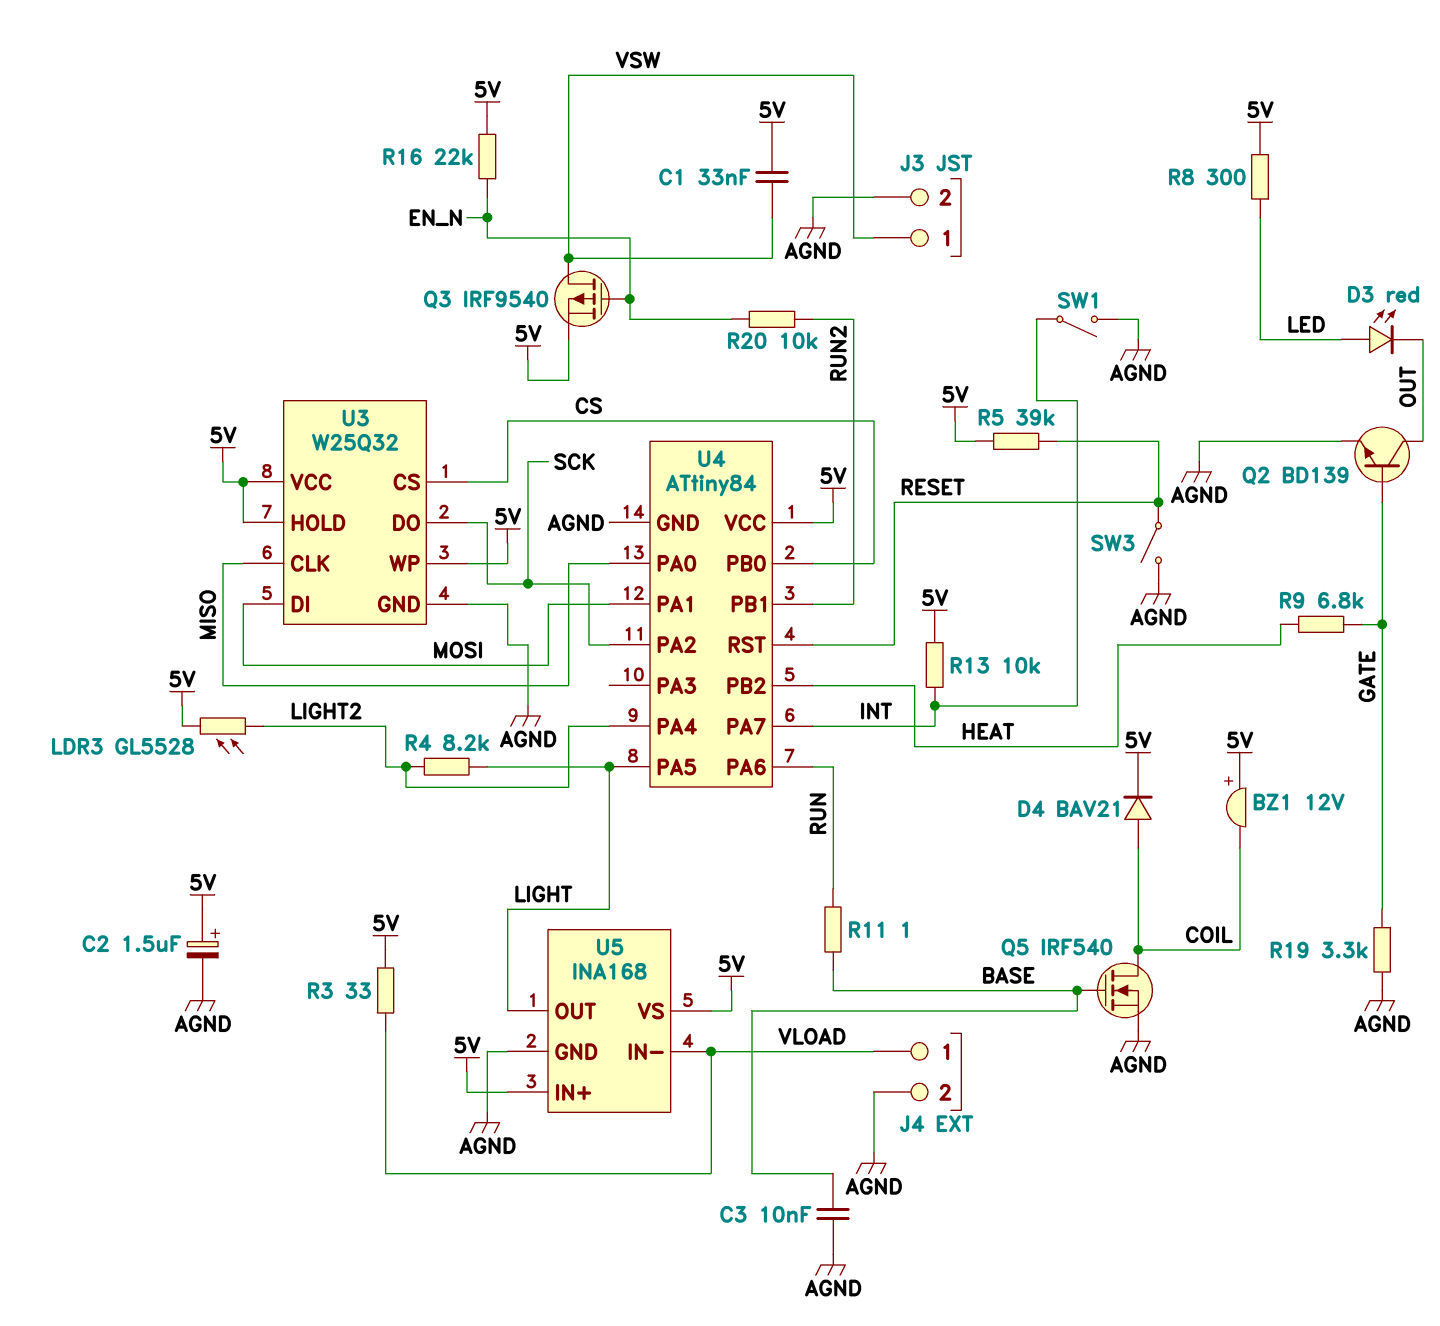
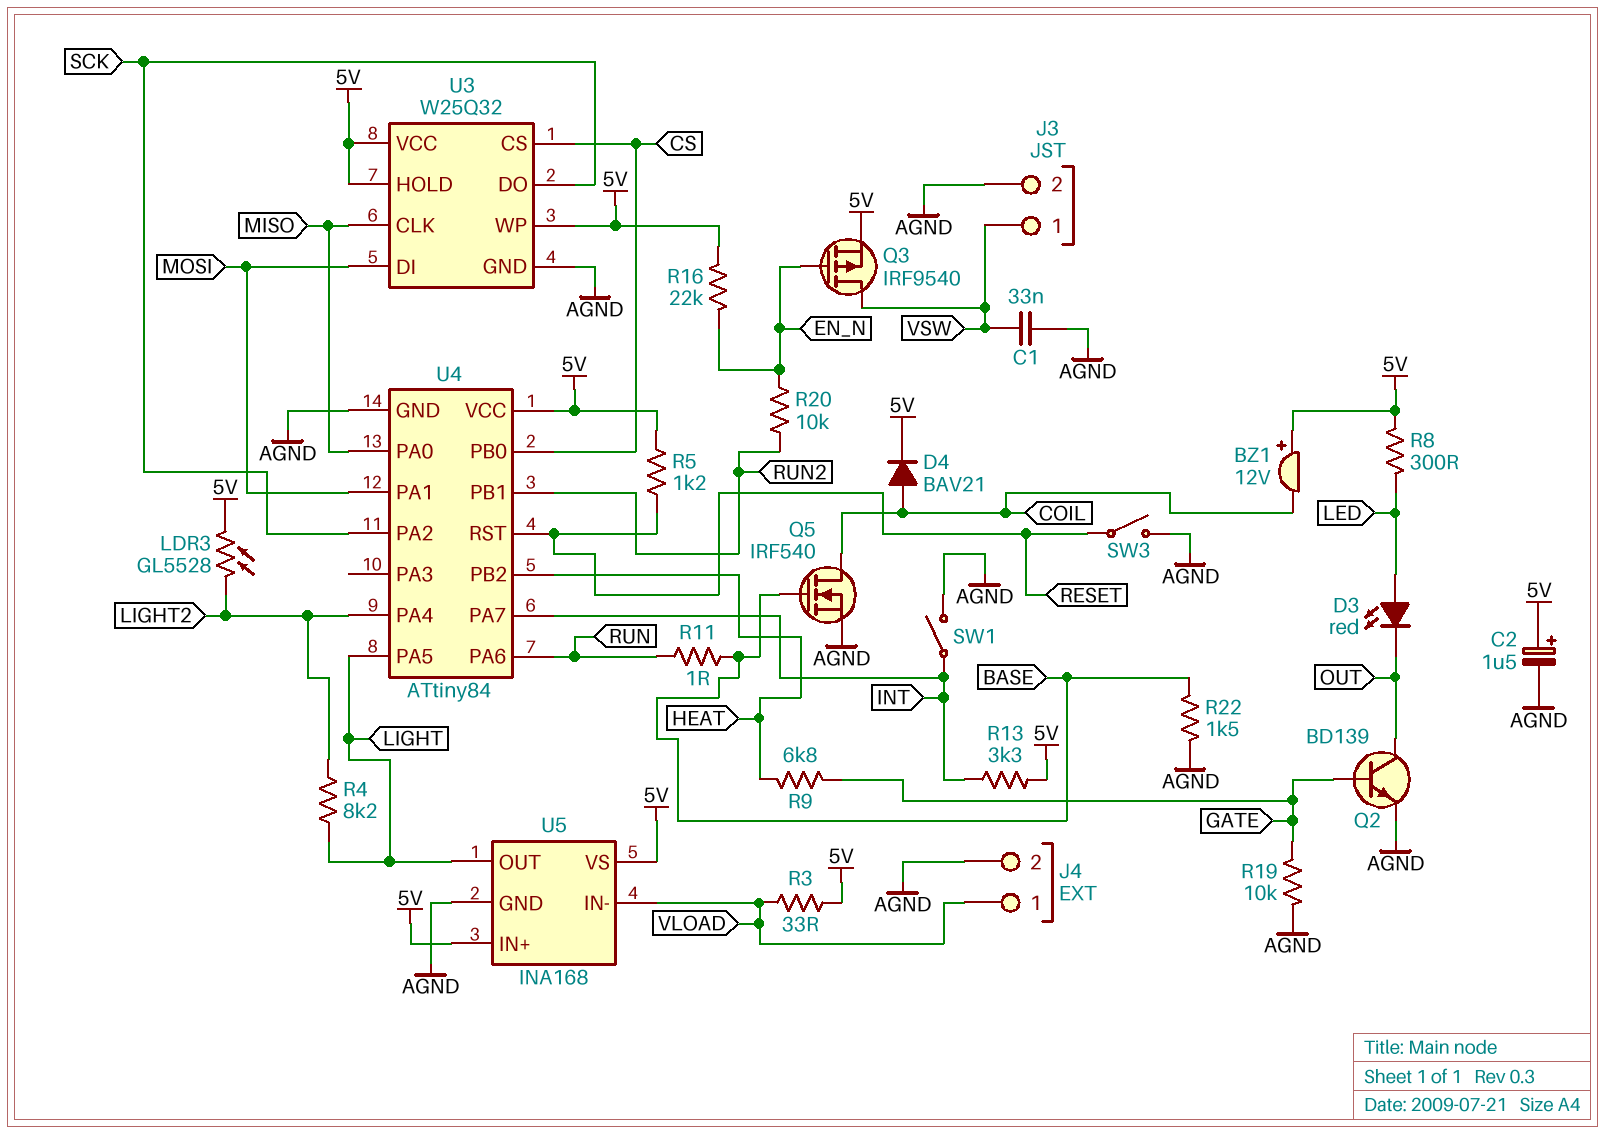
C1: 33nF (5V, VSW) -> 33nF (AGND, VSW)
C3: 10nF (AGND, BASE) -> none
R5: 39k (5V, RESET) -> 1.2k (5V, RESET)
R13: 10k (5V, INT) -> 3.3k (5V, INT)
R19: 3.3k (AGND, GATE) -> 10k (AGND, GATE)
R22: none -> 1.5k (AGND, BASE)

